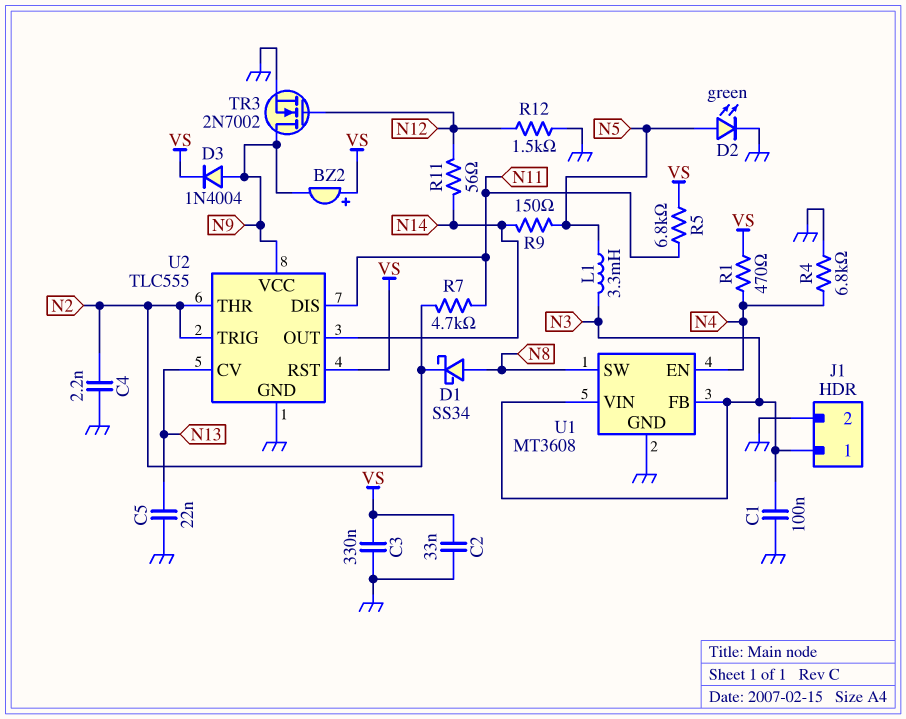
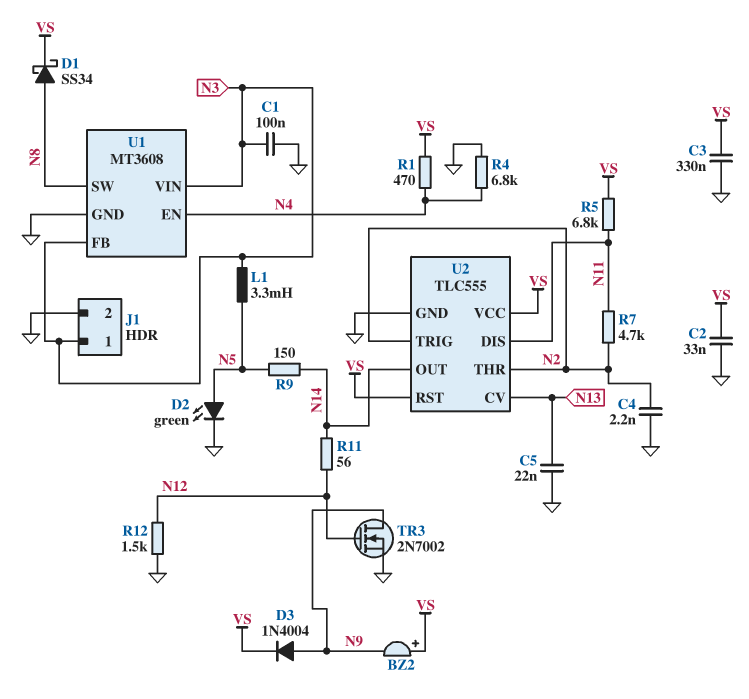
D1: schottky SS34 (A N8, K N2) -> schottky SS34 (A N8, K VS)
U2 pin VCC: N9 -> VS

